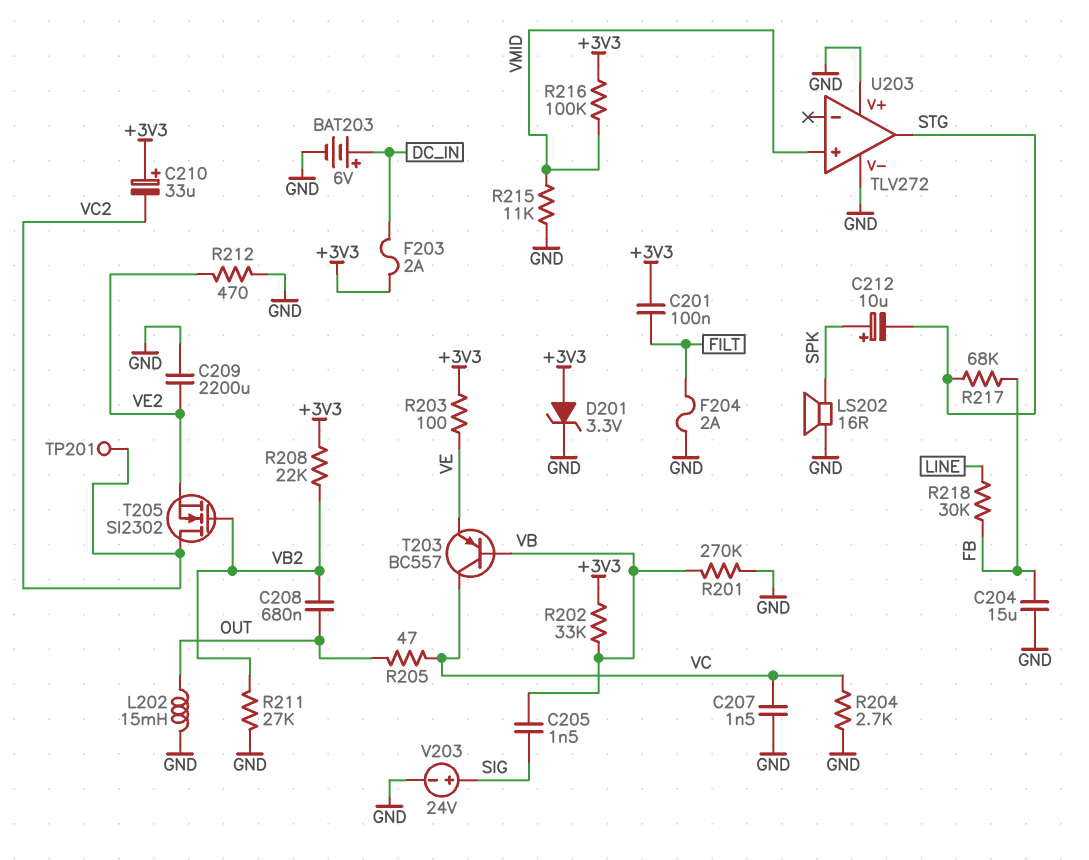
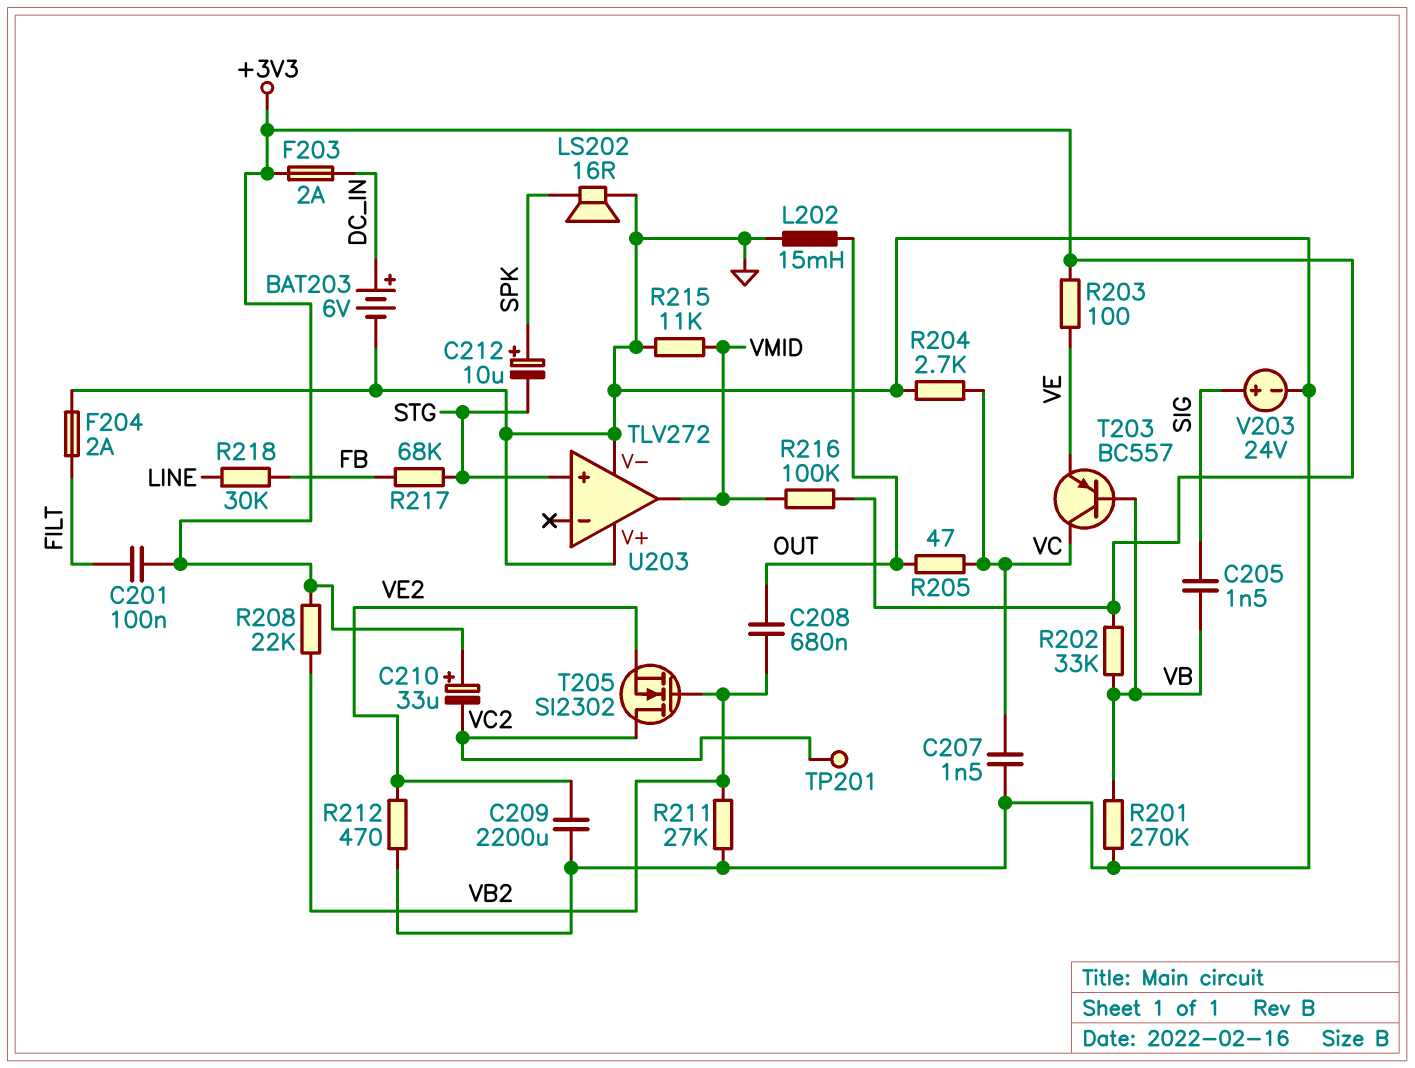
C204: 15uF (FB, GND) -> none
D201: zener 3.3V (A +3V3, K GND) -> none
U203 pin in+: VMID -> STG
U203 pin out: STG -> VMID

